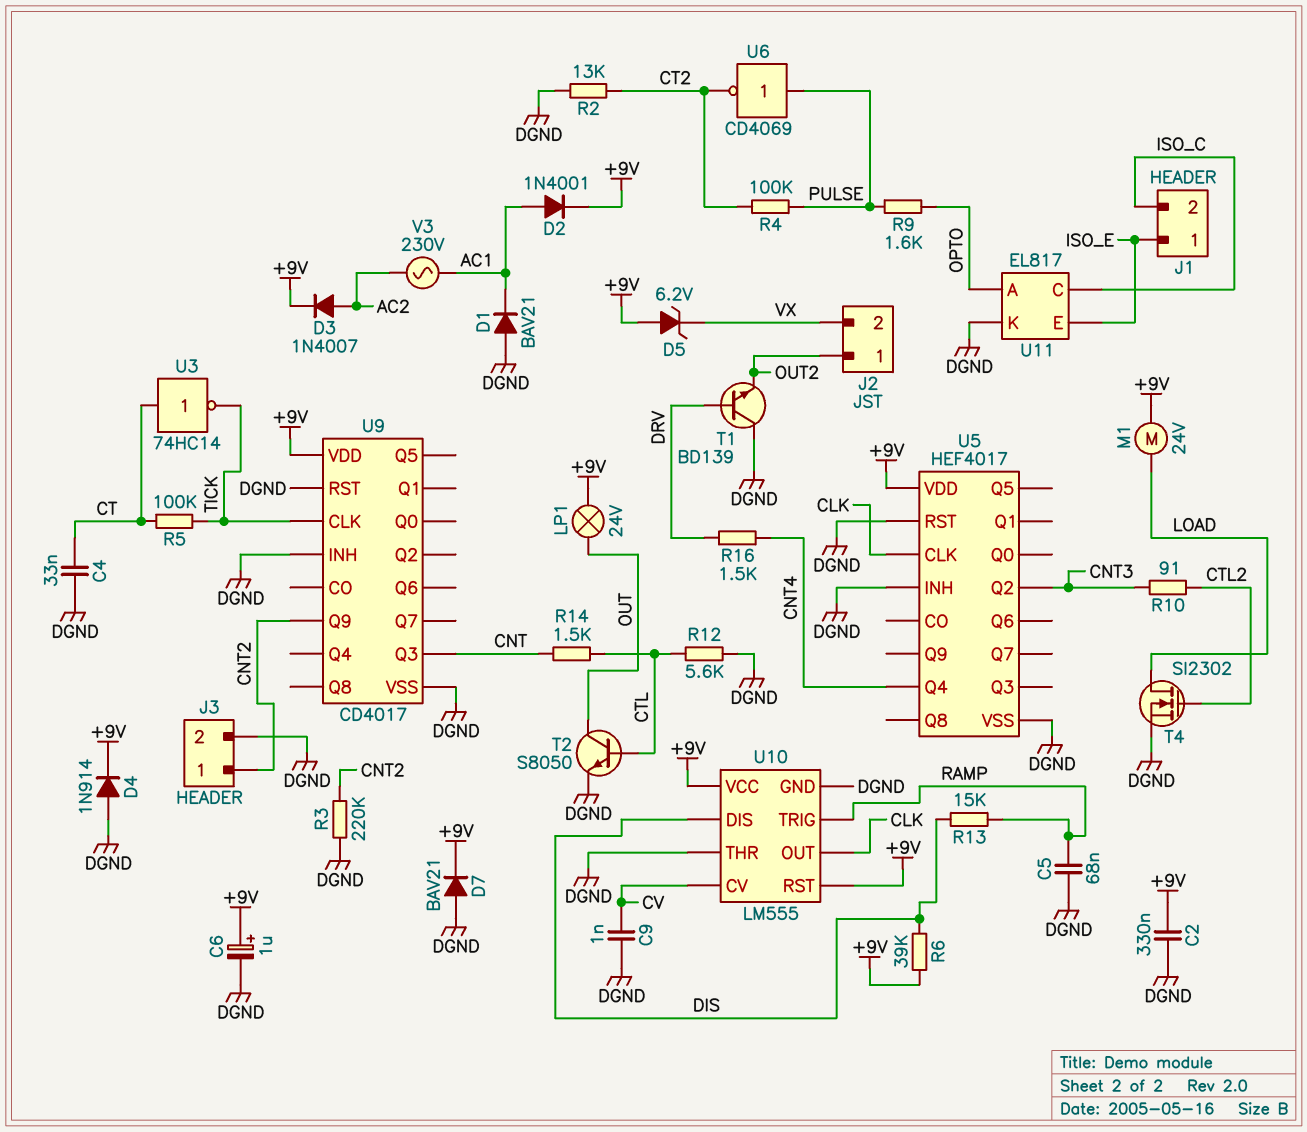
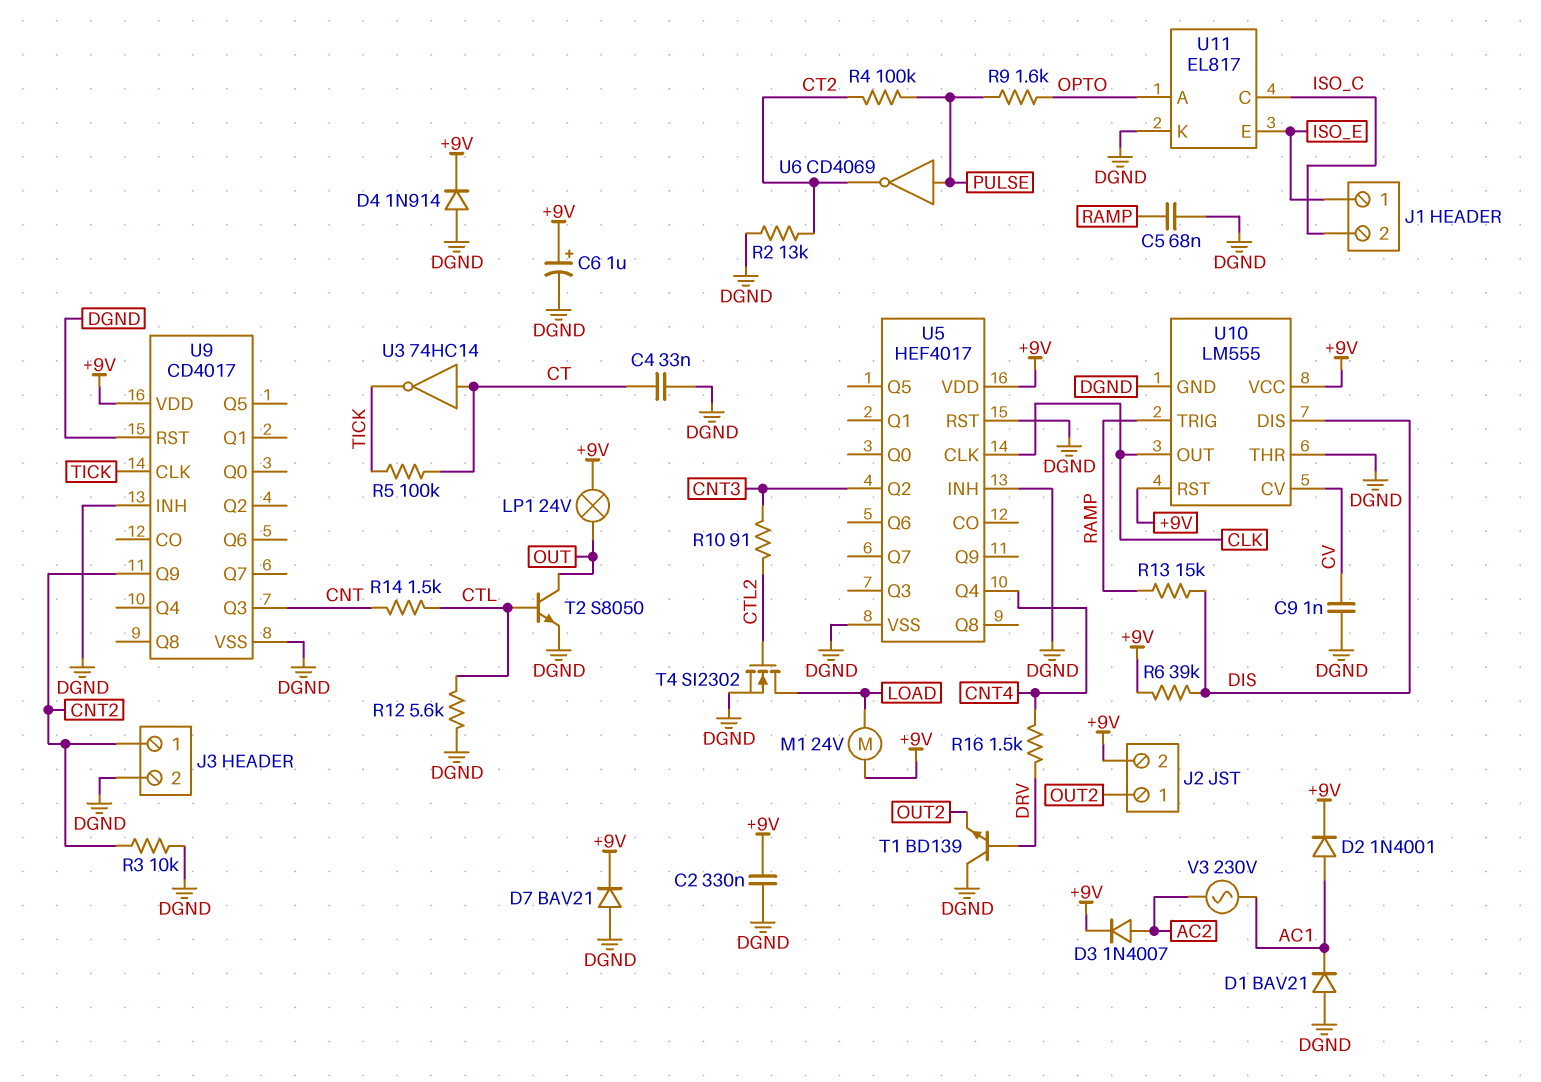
D5: zener 6.2V (A +9V, K VX) -> none
J2 pin 2: VX -> +9V
R3: 220k (CNT2, DGND) -> 10k (CNT2, DGND)

